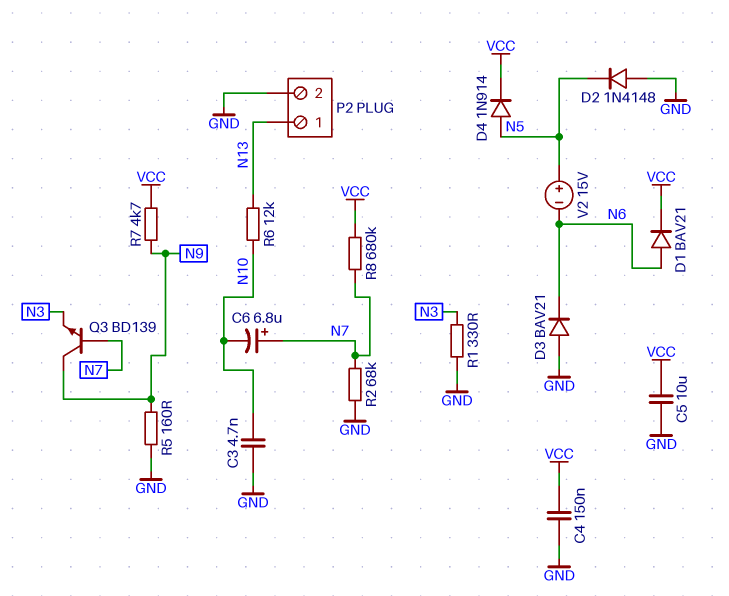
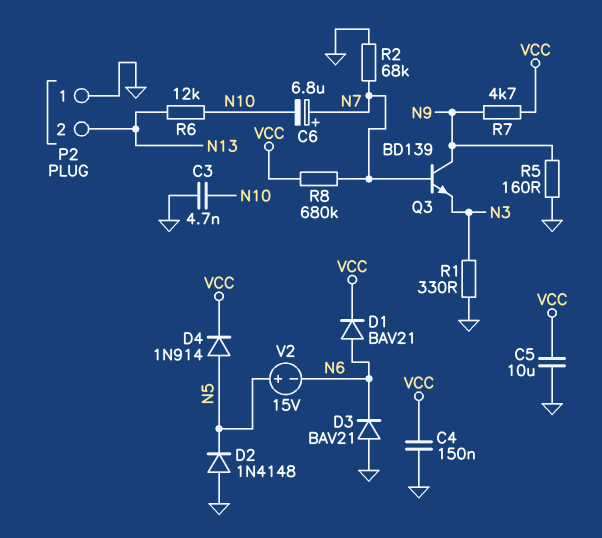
P2 pin 1: N13 -> GND
P2 pin 2: GND -> N13

